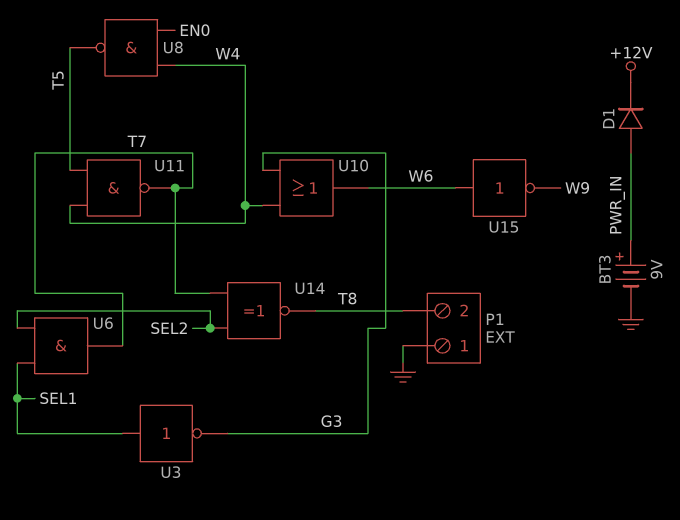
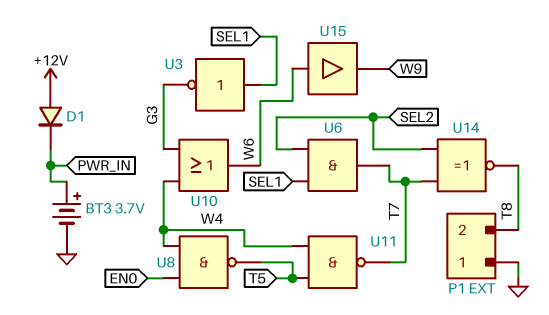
BT3: 9V (plus PWR_IN, minus GND) -> 3.7V (plus PWR_IN, minus GND)
D1: diode (A PWR_IN, K +12V) -> diode (A +12V, K PWR_IN)
U15: NOT (in W6, out W9) -> buffer (in W6, out W9)

